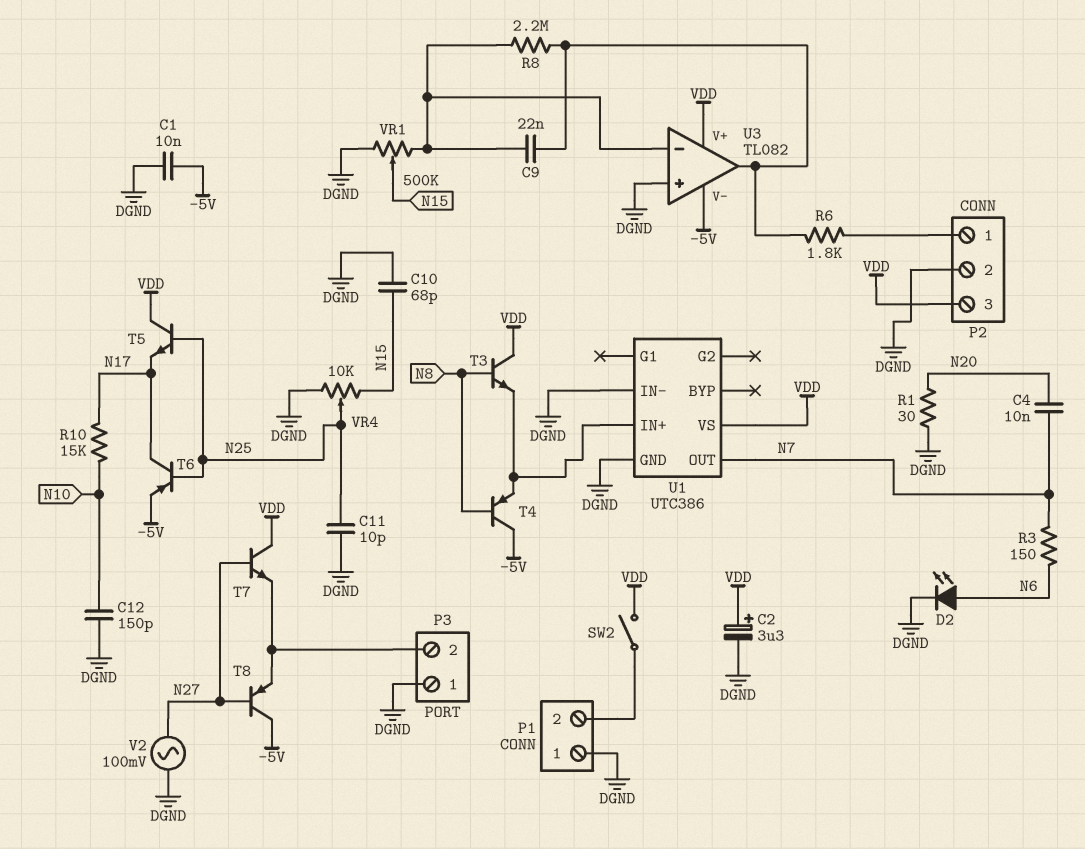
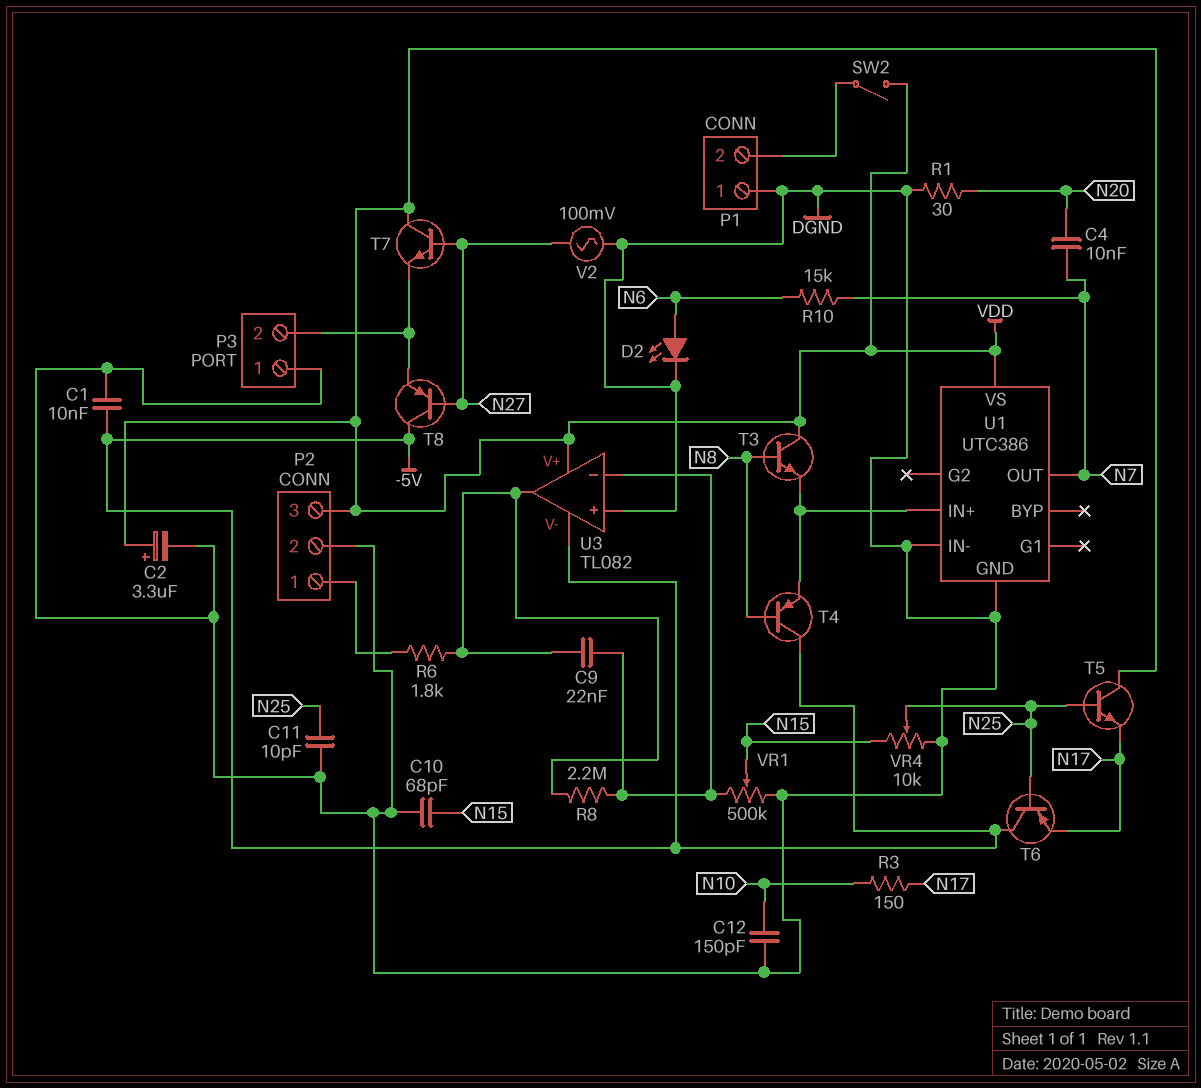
R3: 150 (N6, N7) -> 150 (N10, N17)
R10: 15k (N10, N17) -> 15k (N6, N7)
T6: PNP (B N25, C N17, E -5V) -> PNP (B N25, C -5V, E N17)

